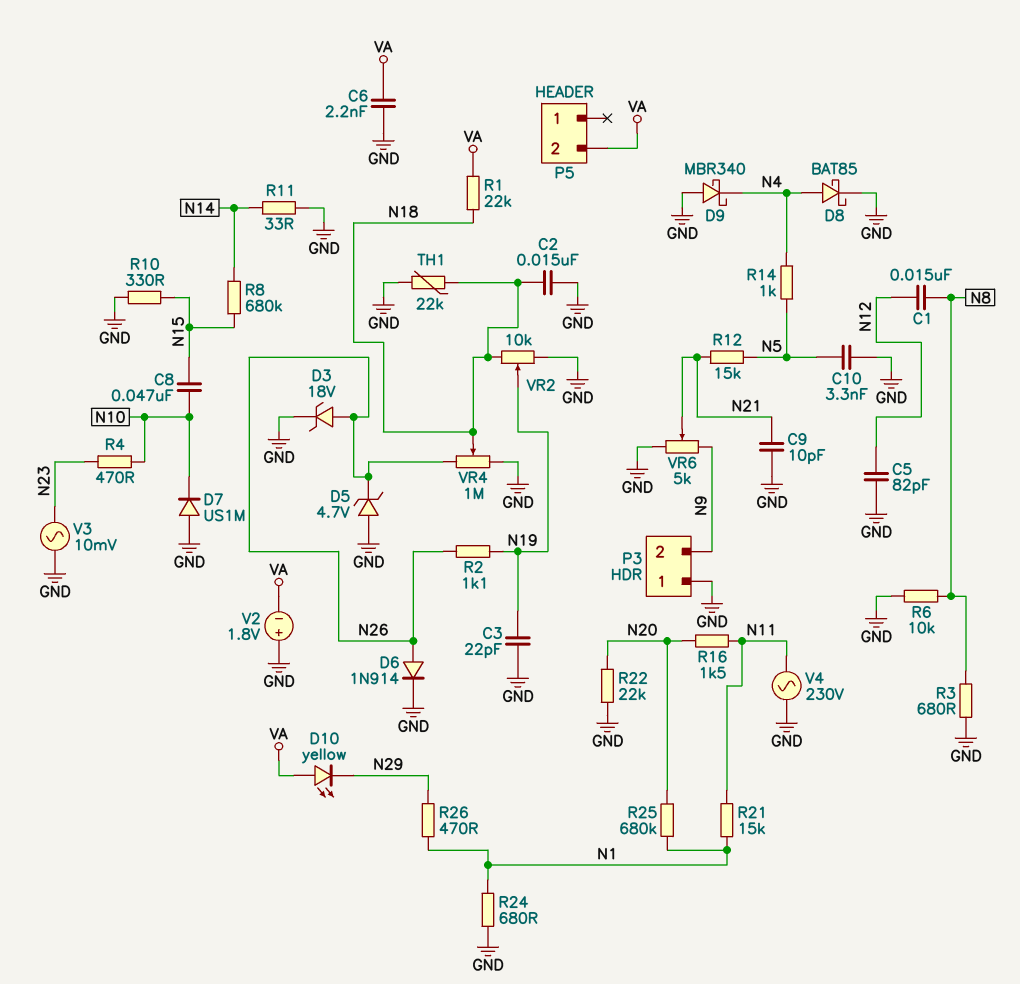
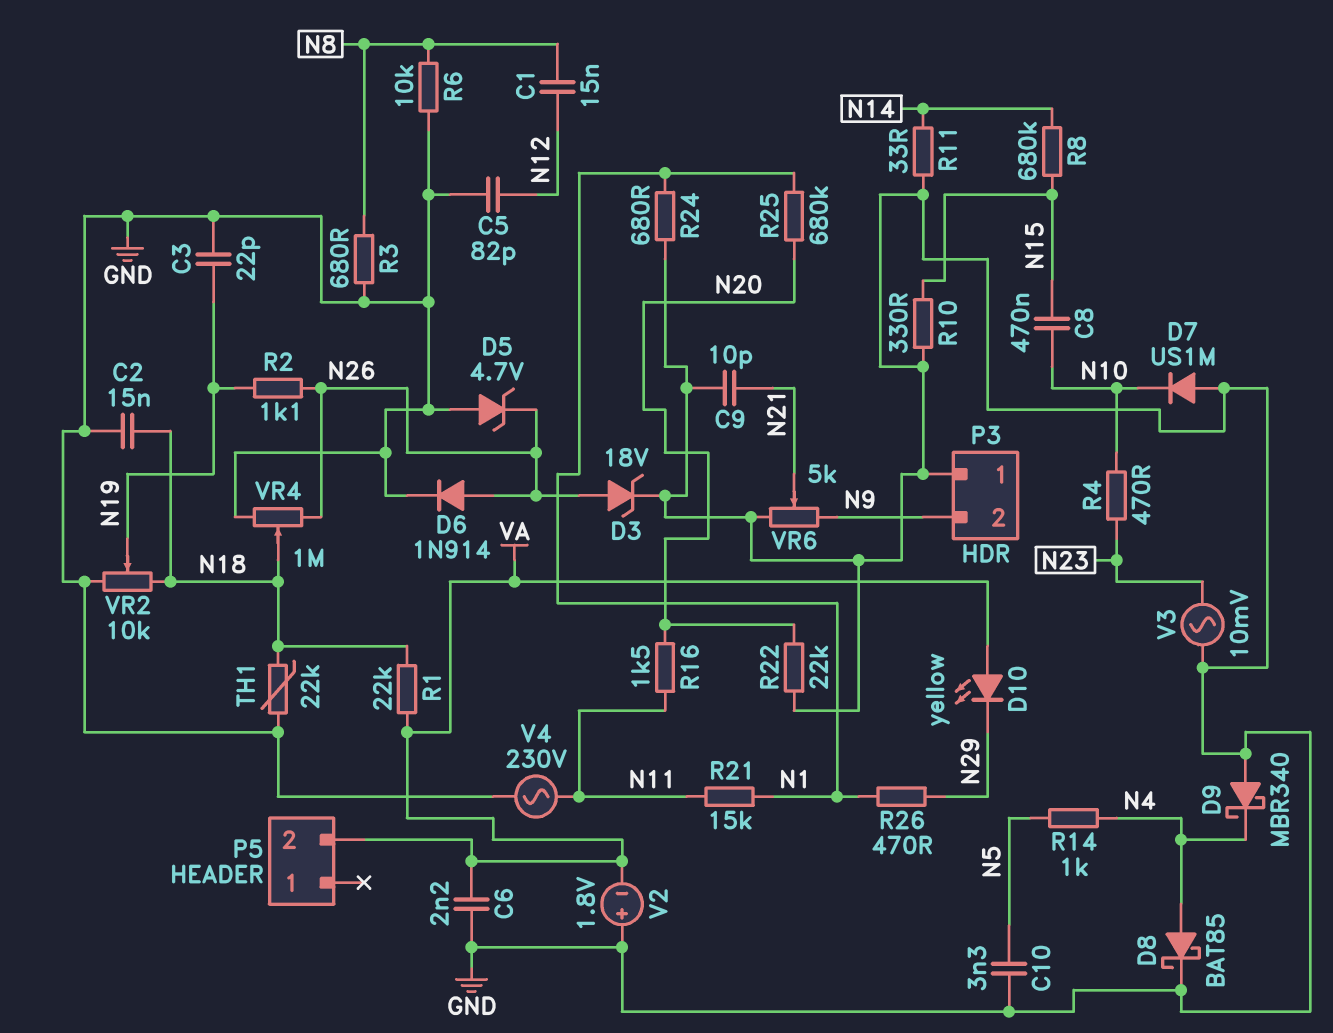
C8: 47nF (N10, N15) -> 470nF (N10, N15)
R12: 15k (N5, N21) -> none

